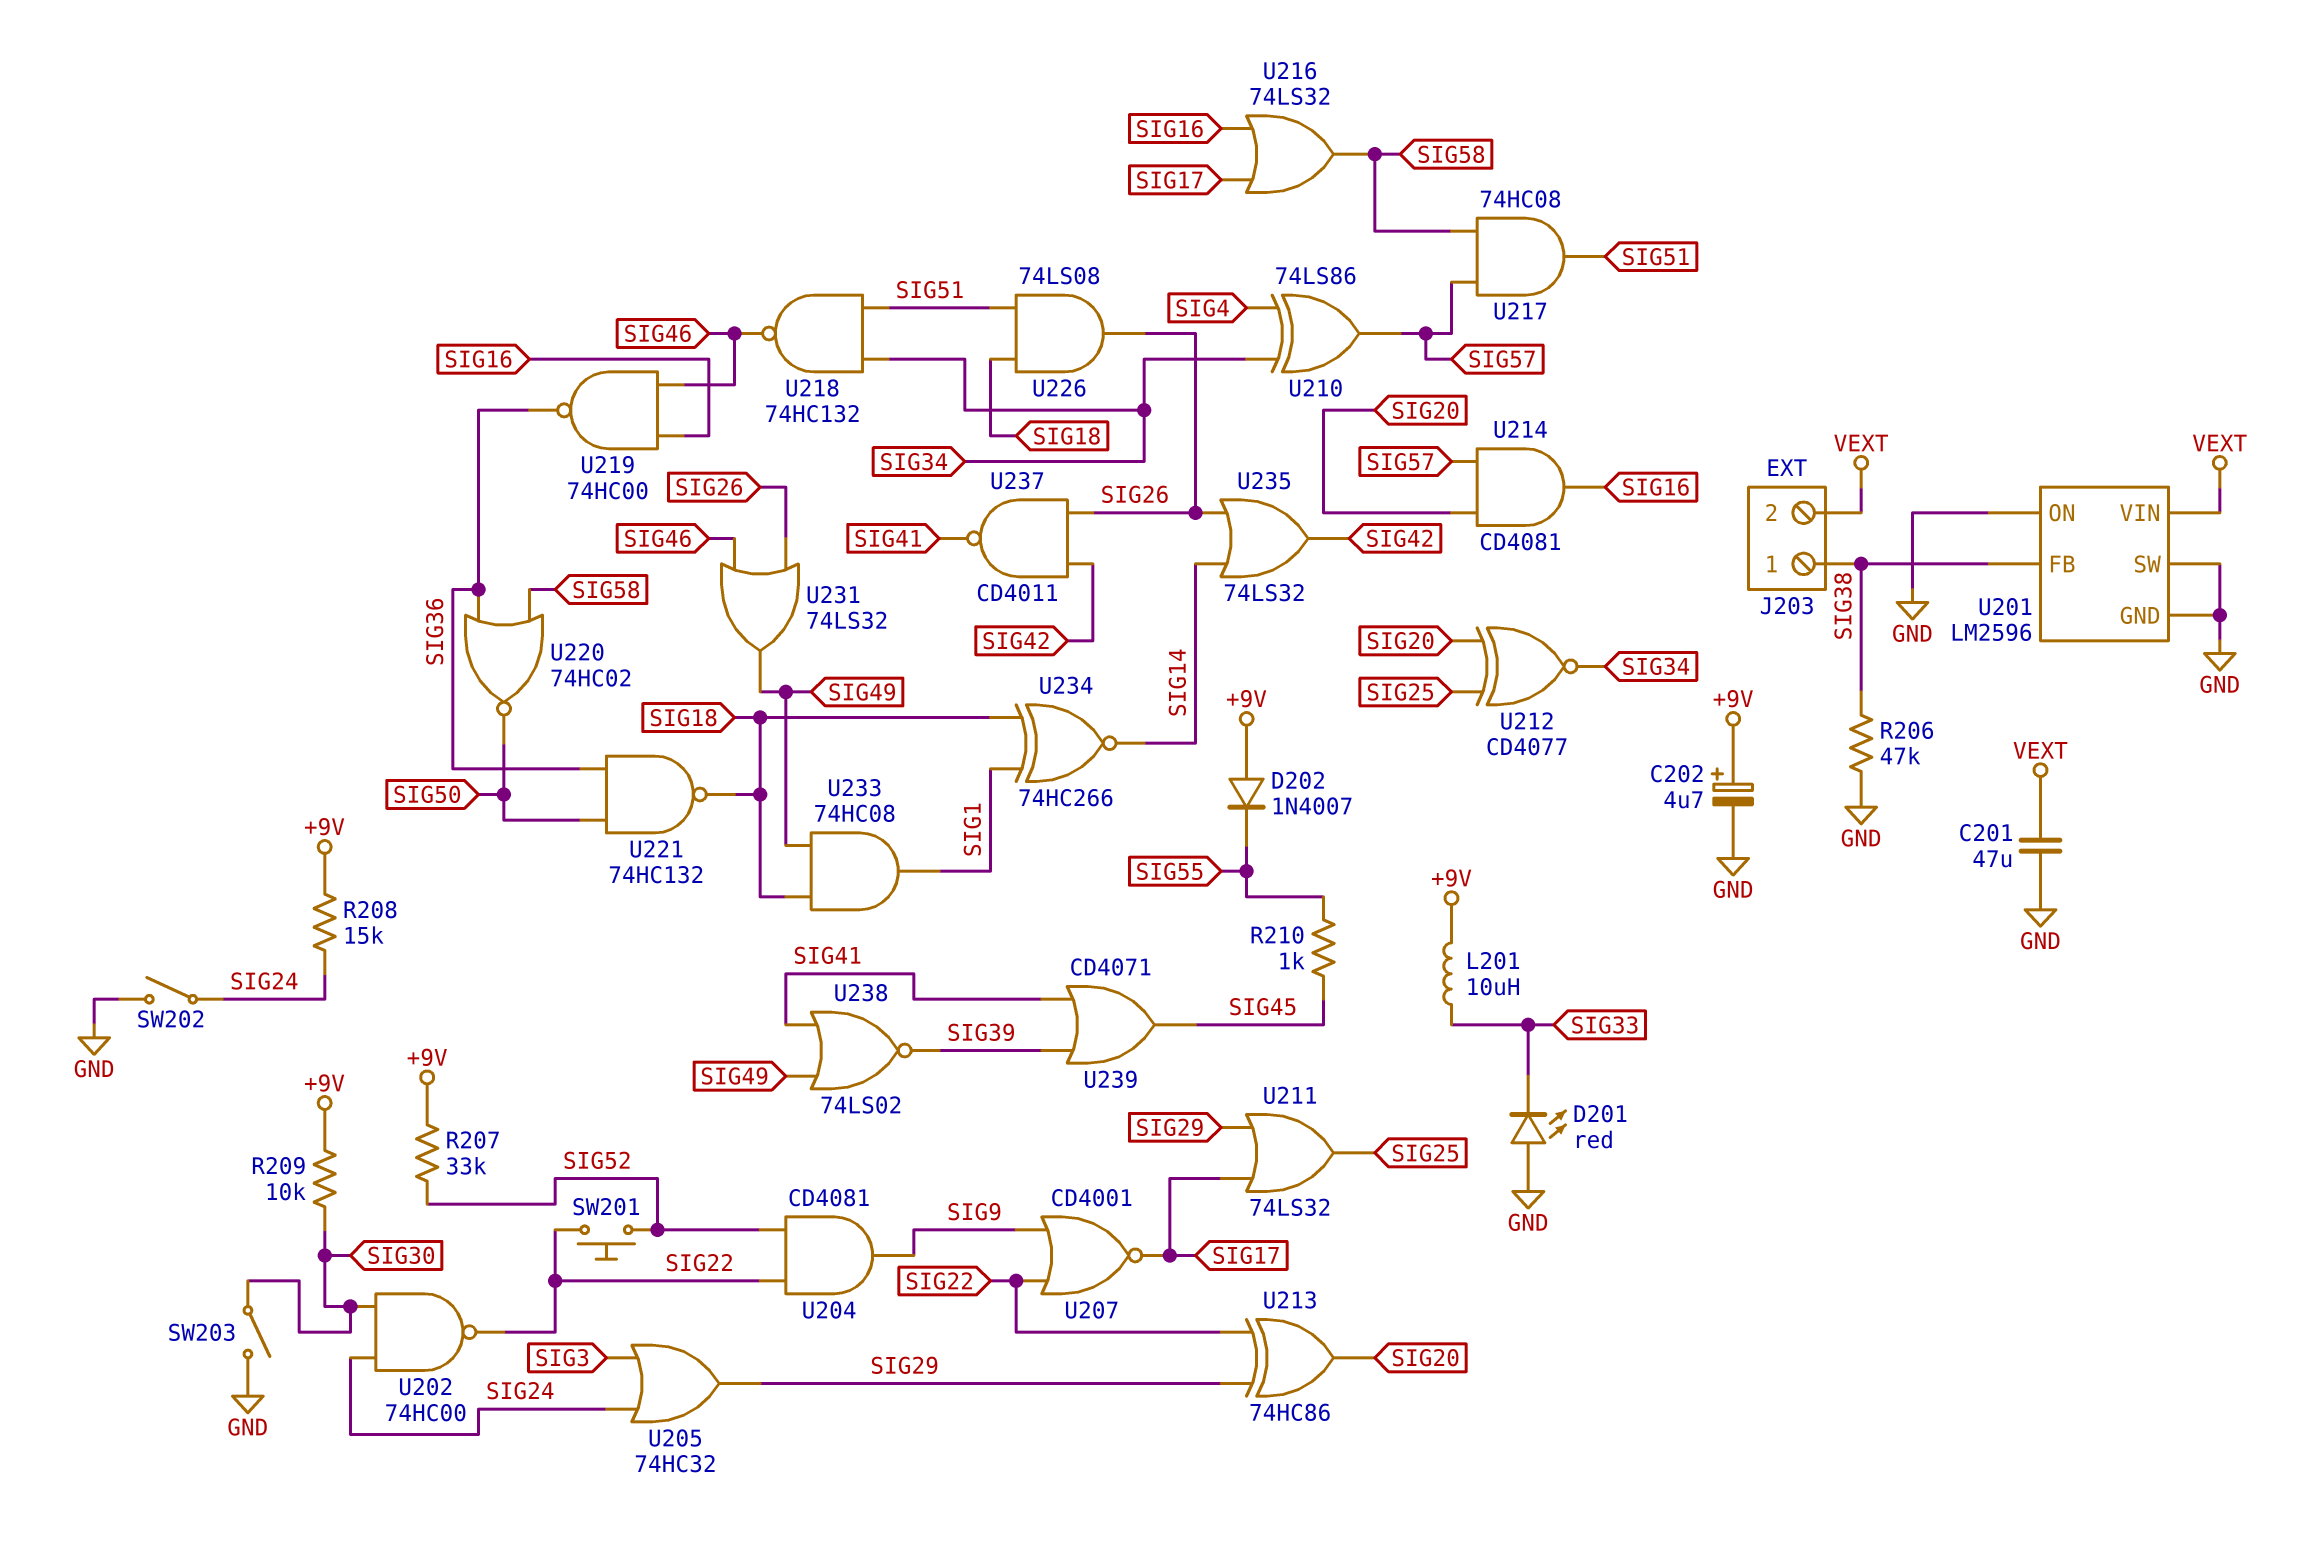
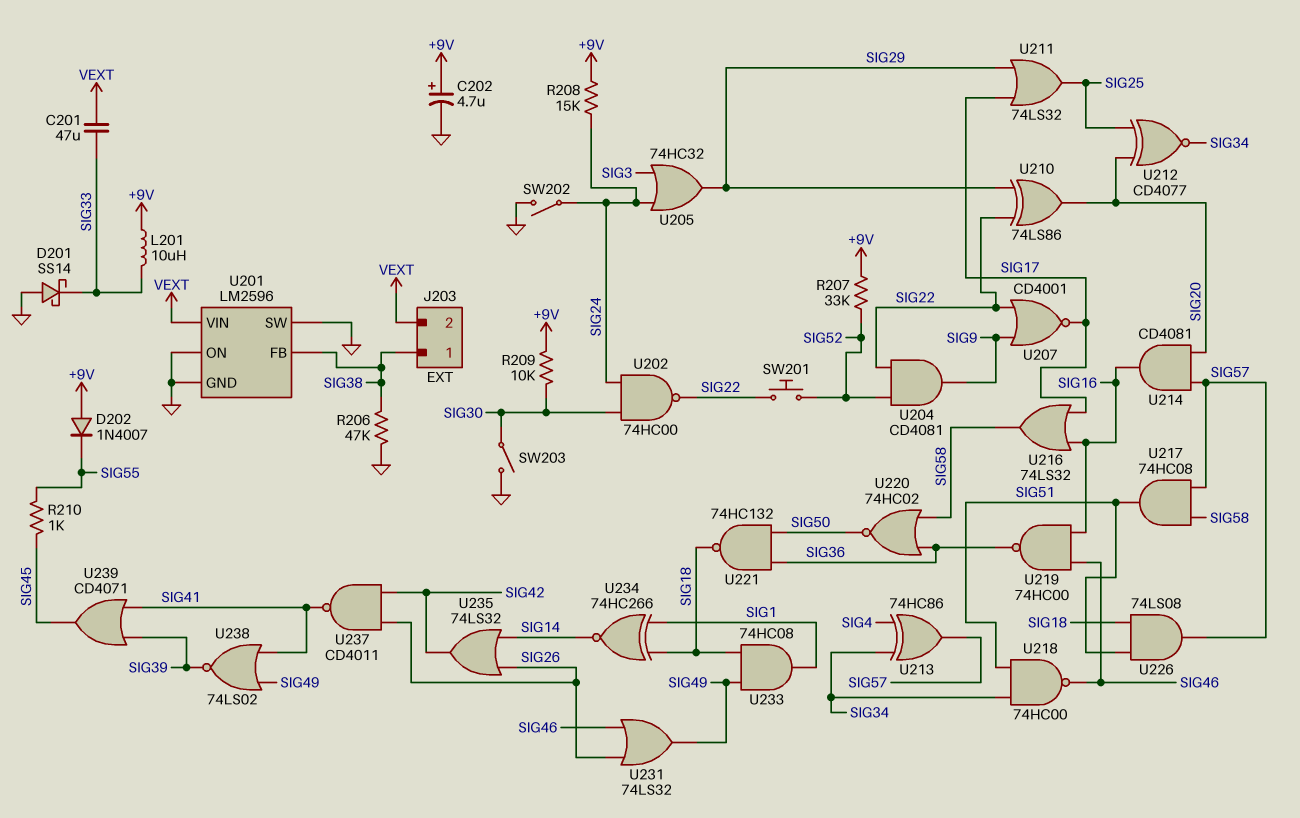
C201: 47uF (GND, VEXT) -> 47uF (SIG33, VEXT)
D201: LED red (A GND, K SIG33) -> schottky SS14 (A GND, K SIG33)
U210: XOR 74LS86 (in SIG4, in SIG34, out SIG57) -> XOR 74LS86 (in SIG22, in SIG29, out SIG20)
U213: XOR 74HC86 (in SIG22, in SIG29, out SIG20) -> XOR 74HC86 (in SIG4, in SIG34, out SIG57)
U218: NAND 74HC132 (in SIG34, in SIG51, out SIG46) -> NAND 74HC00 (in SIG34, in SIG51, out SIG46)
U226: AND 74LS08 (in SIG18, in SIG51, out SIG26) -> AND 74LS08 (in SIG18, in SIG51, out SIG57)

